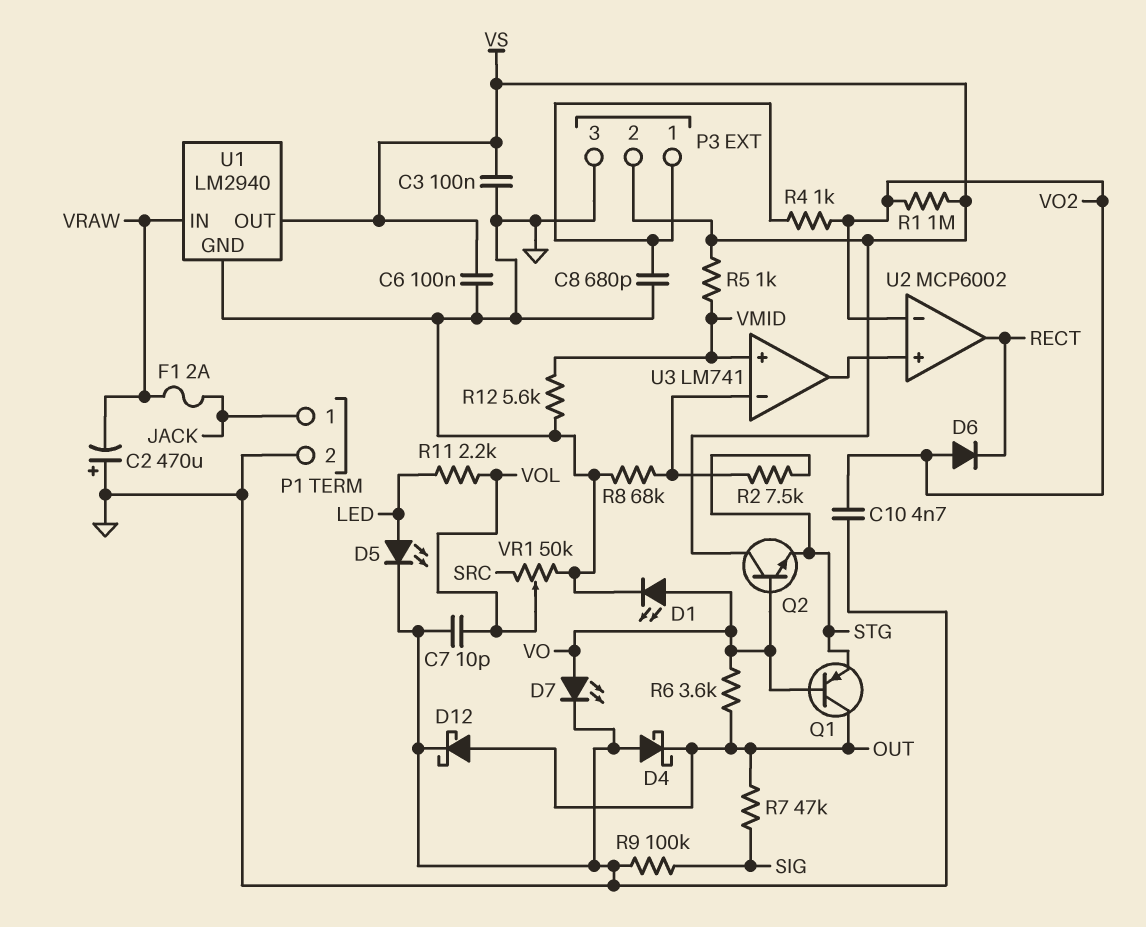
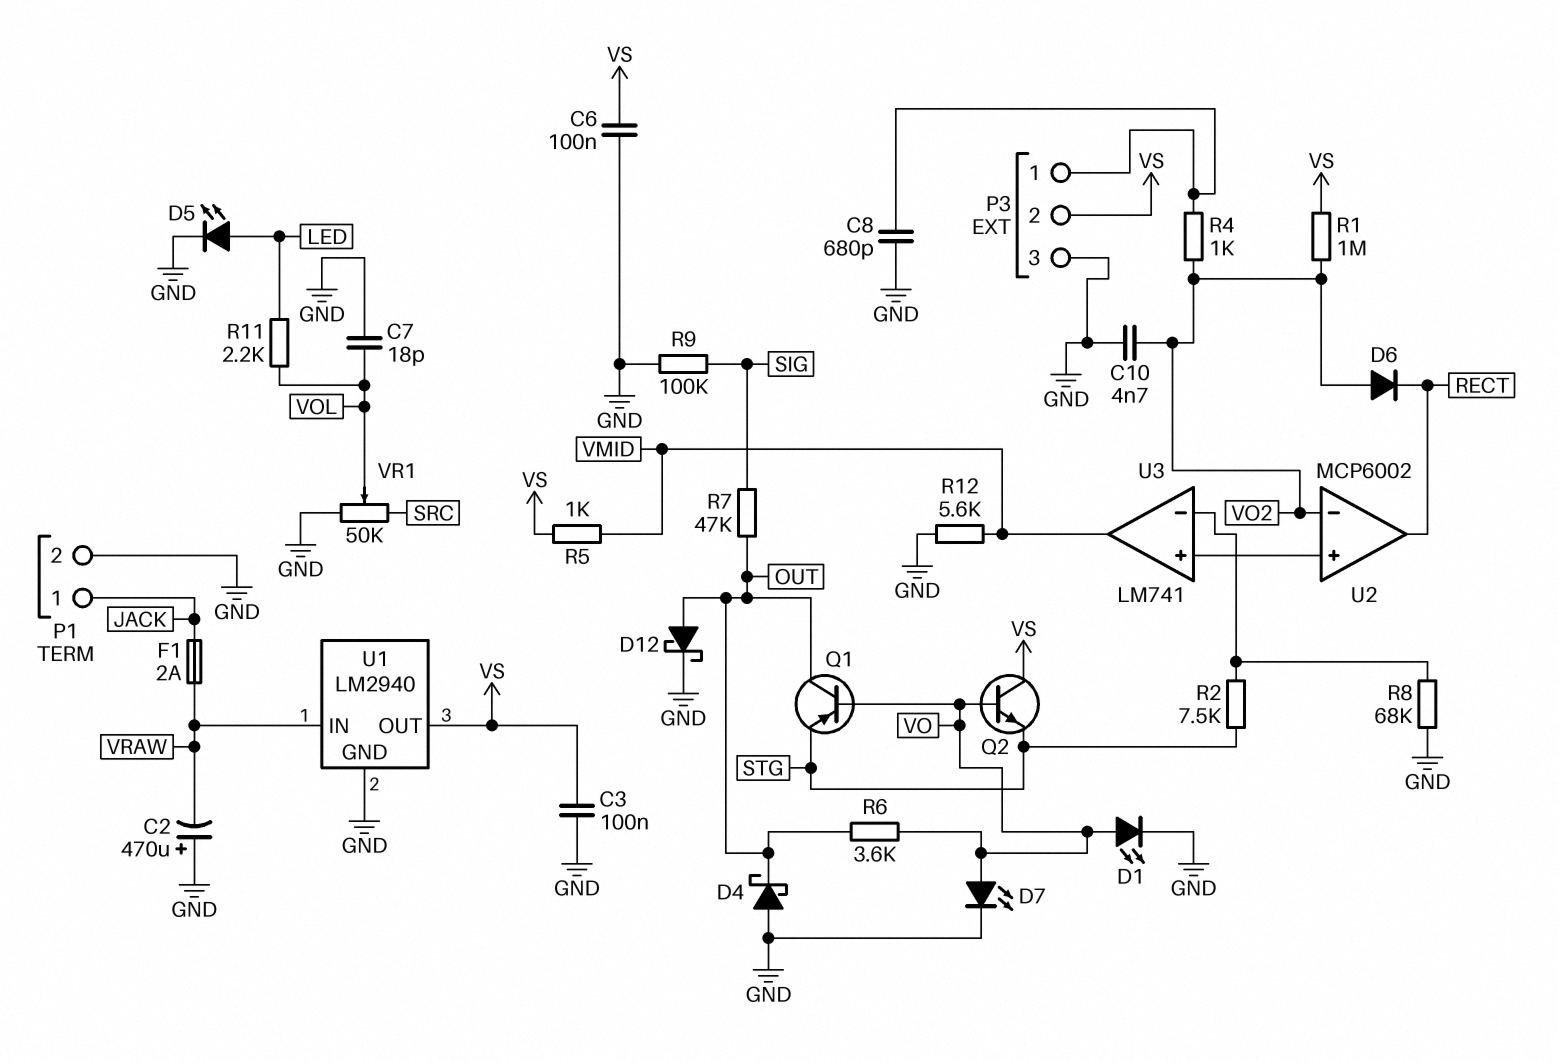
C7: 10pF (GND, VOL) -> 18pF (GND, VOL)
U3 pin in+: VMID -> U2/in+
U3 pin out: U2/in+ -> VMID

